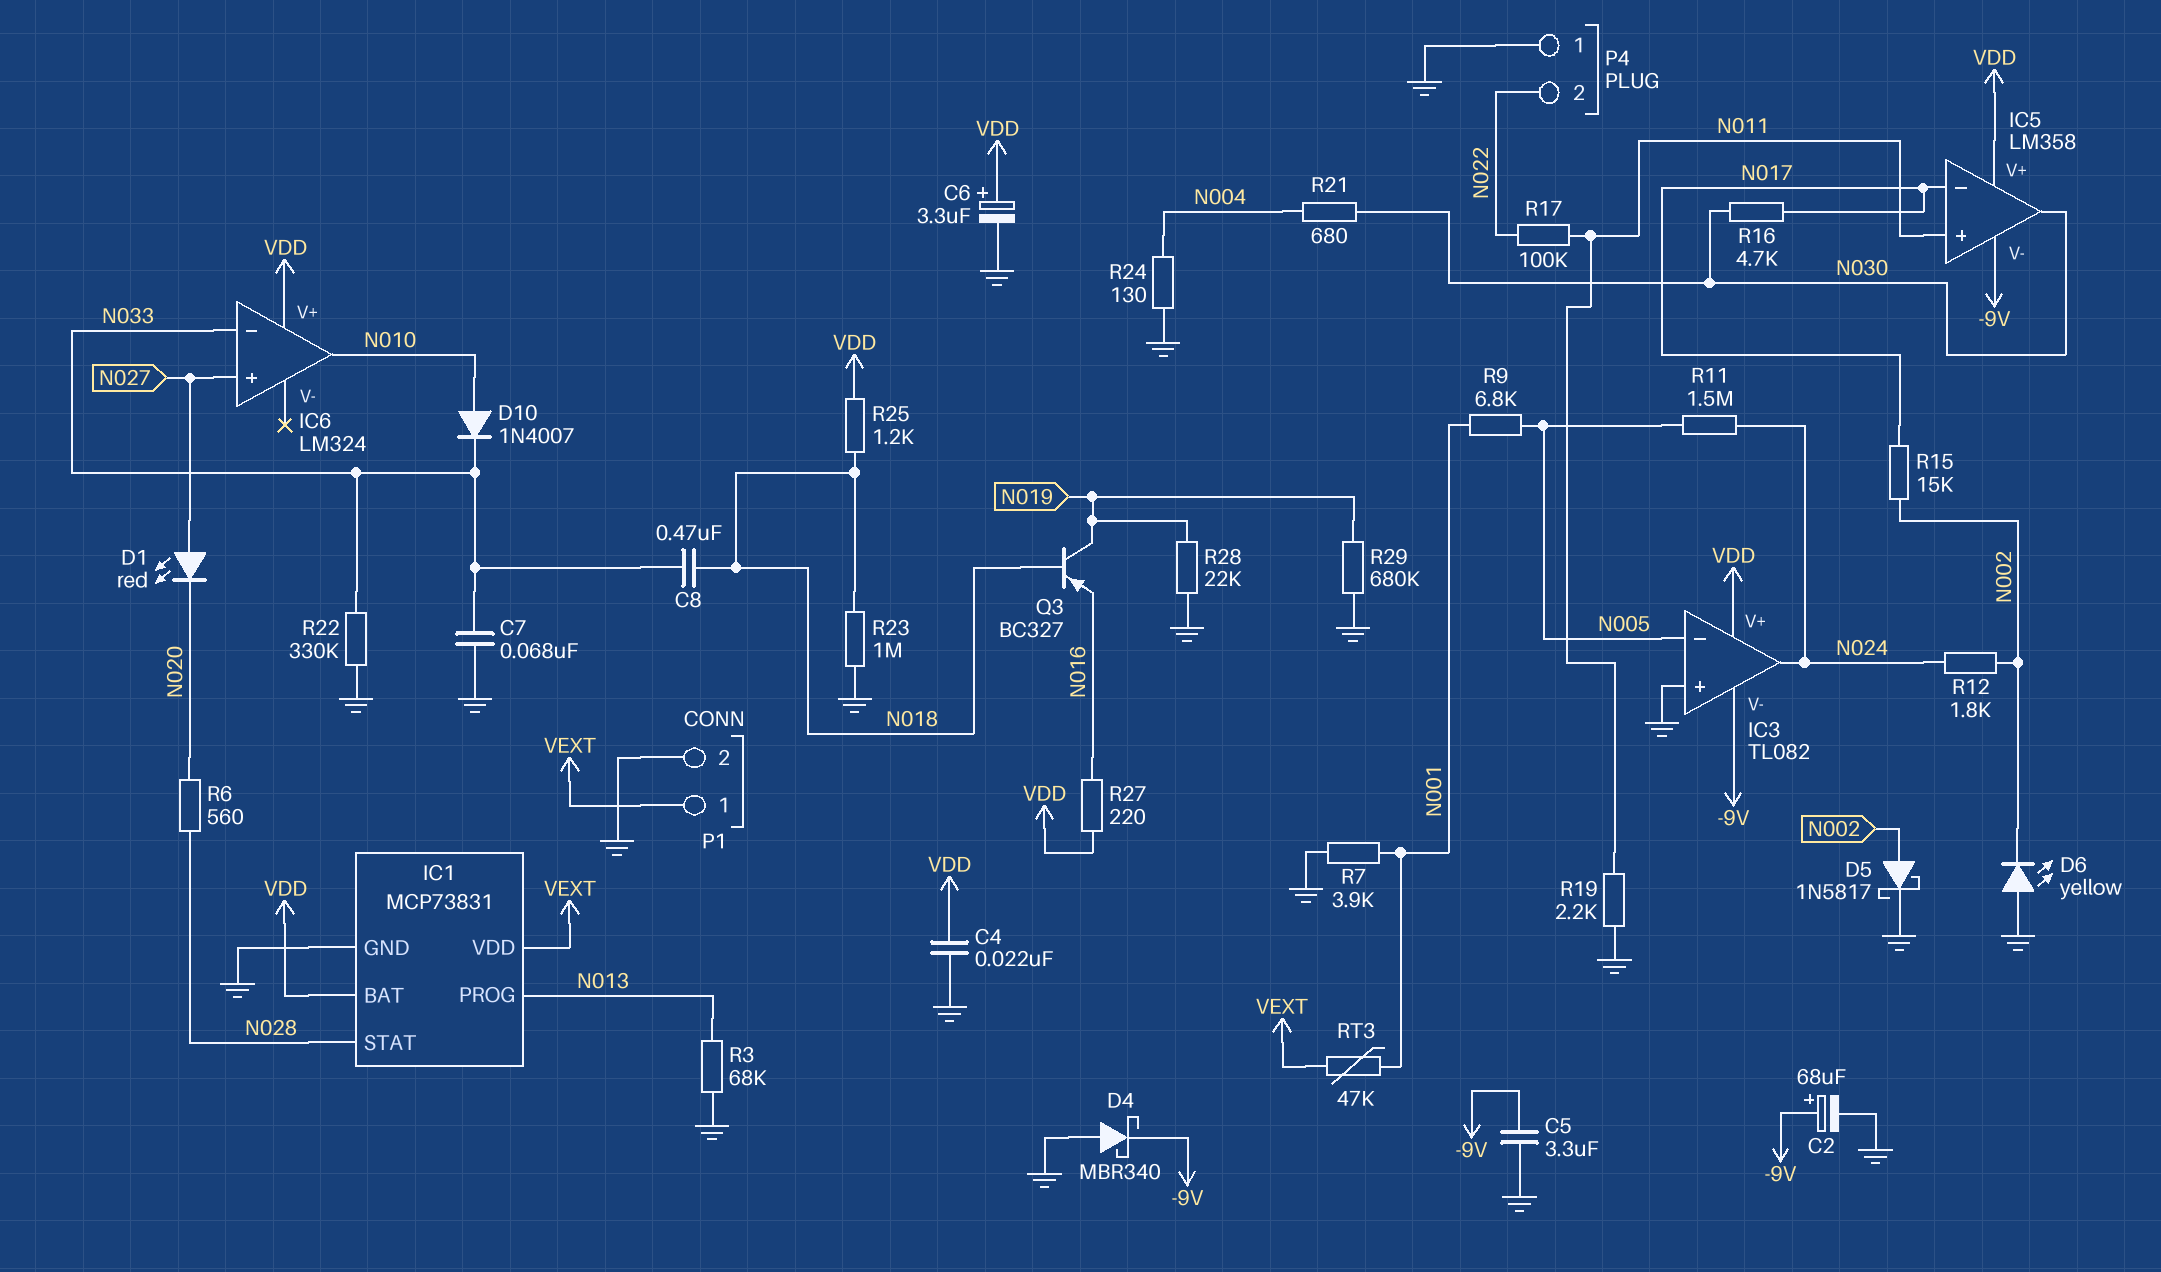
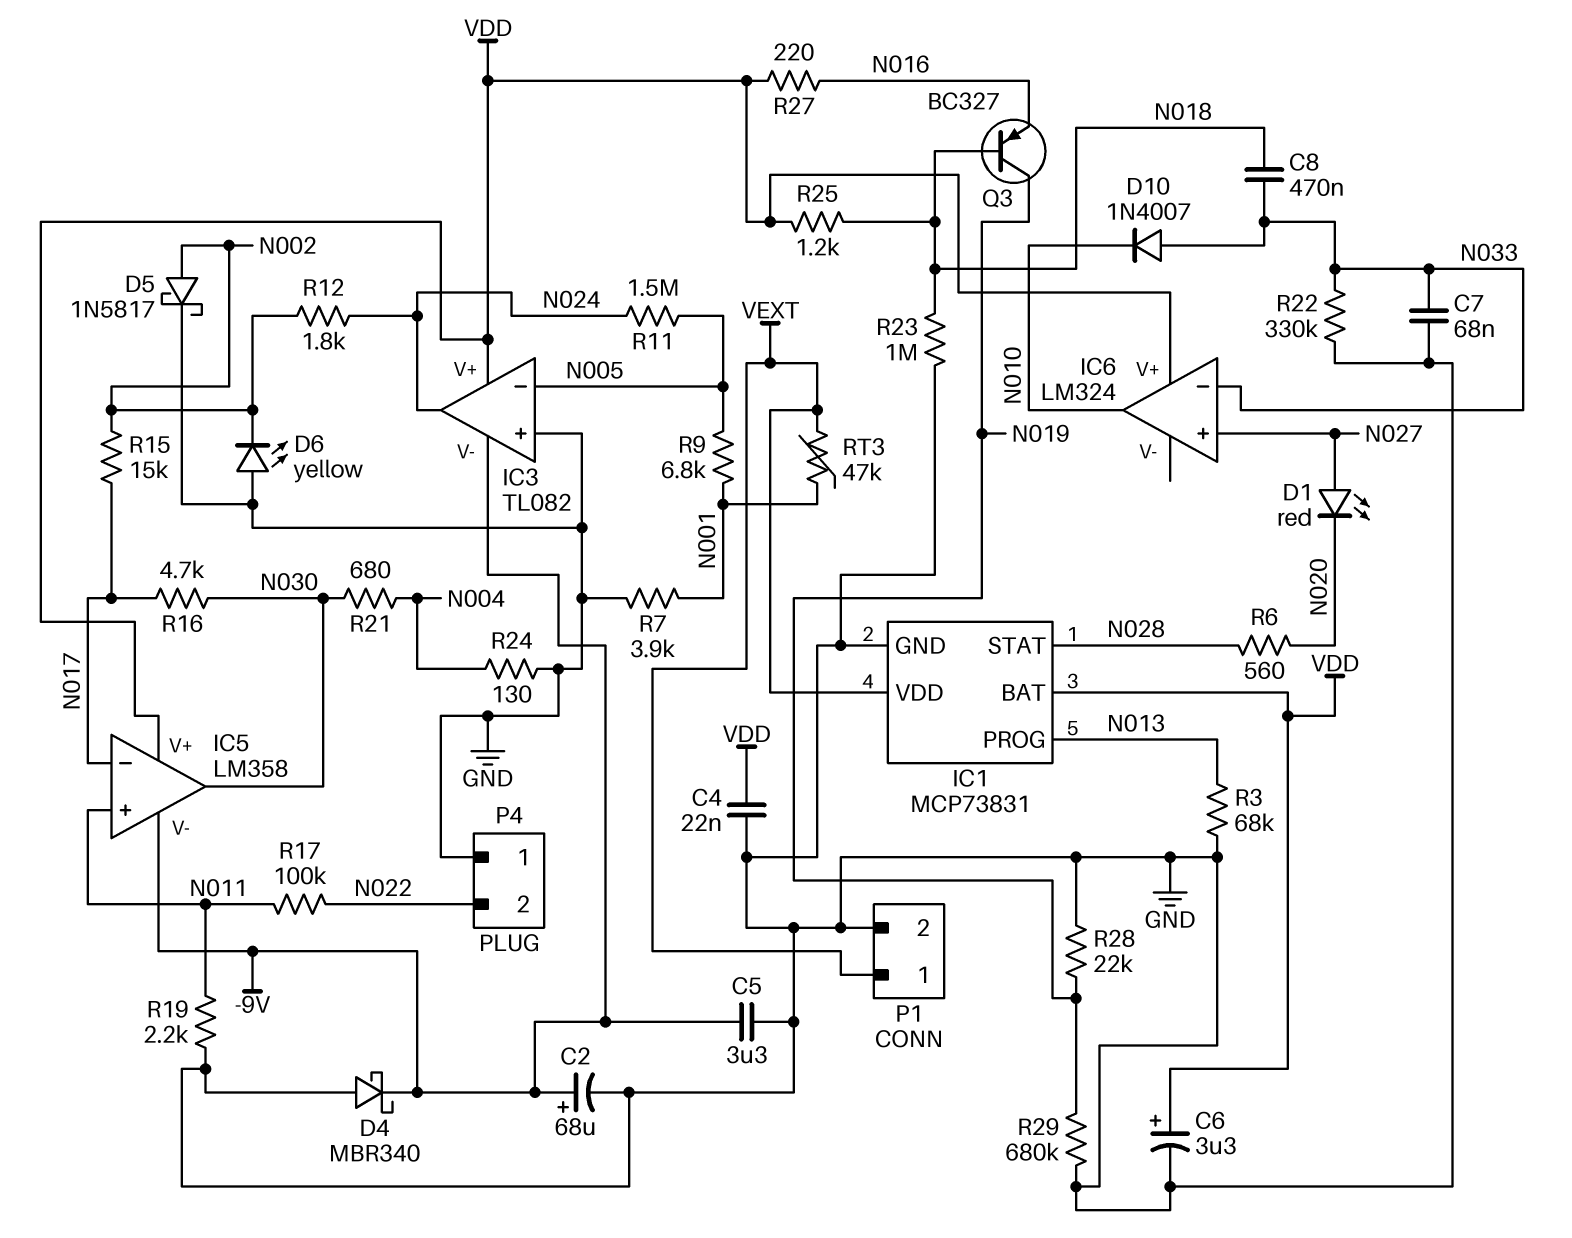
D10: diode 1N4007 (A N010, K N033) -> diode 1N4007 (A N033, K N010)

